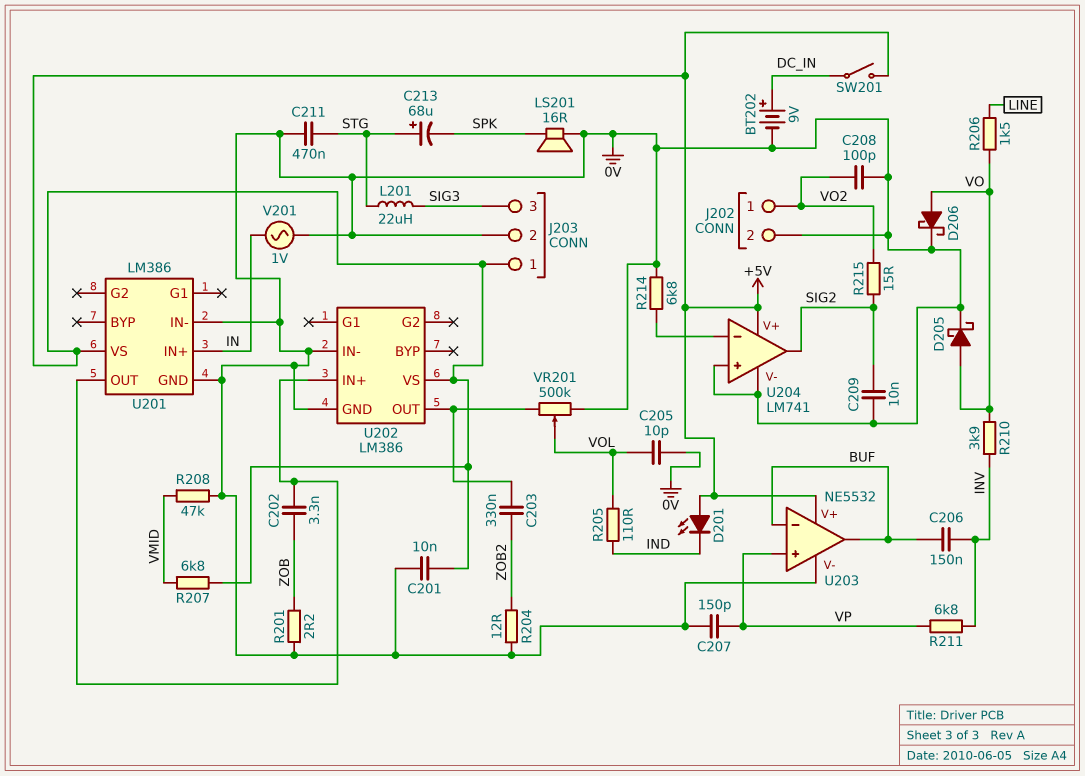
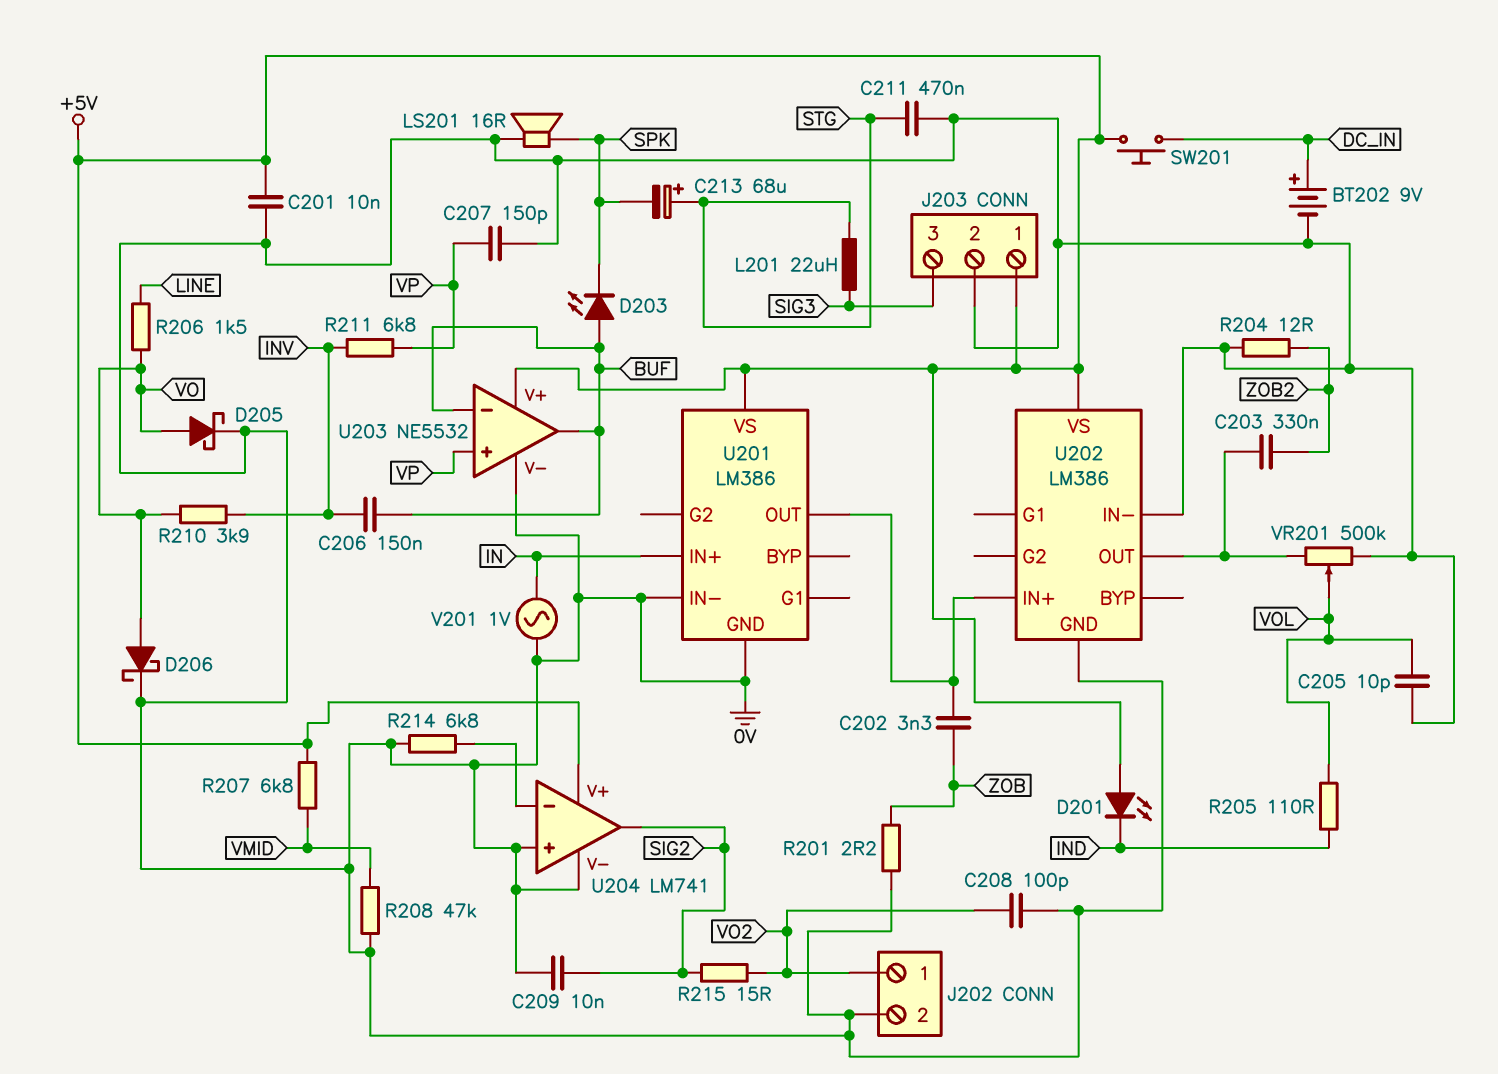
D203: none -> LED (A BUF, K SPK)
SW201: switch (+5V, DC_IN) -> button (+5V, DC_IN)

